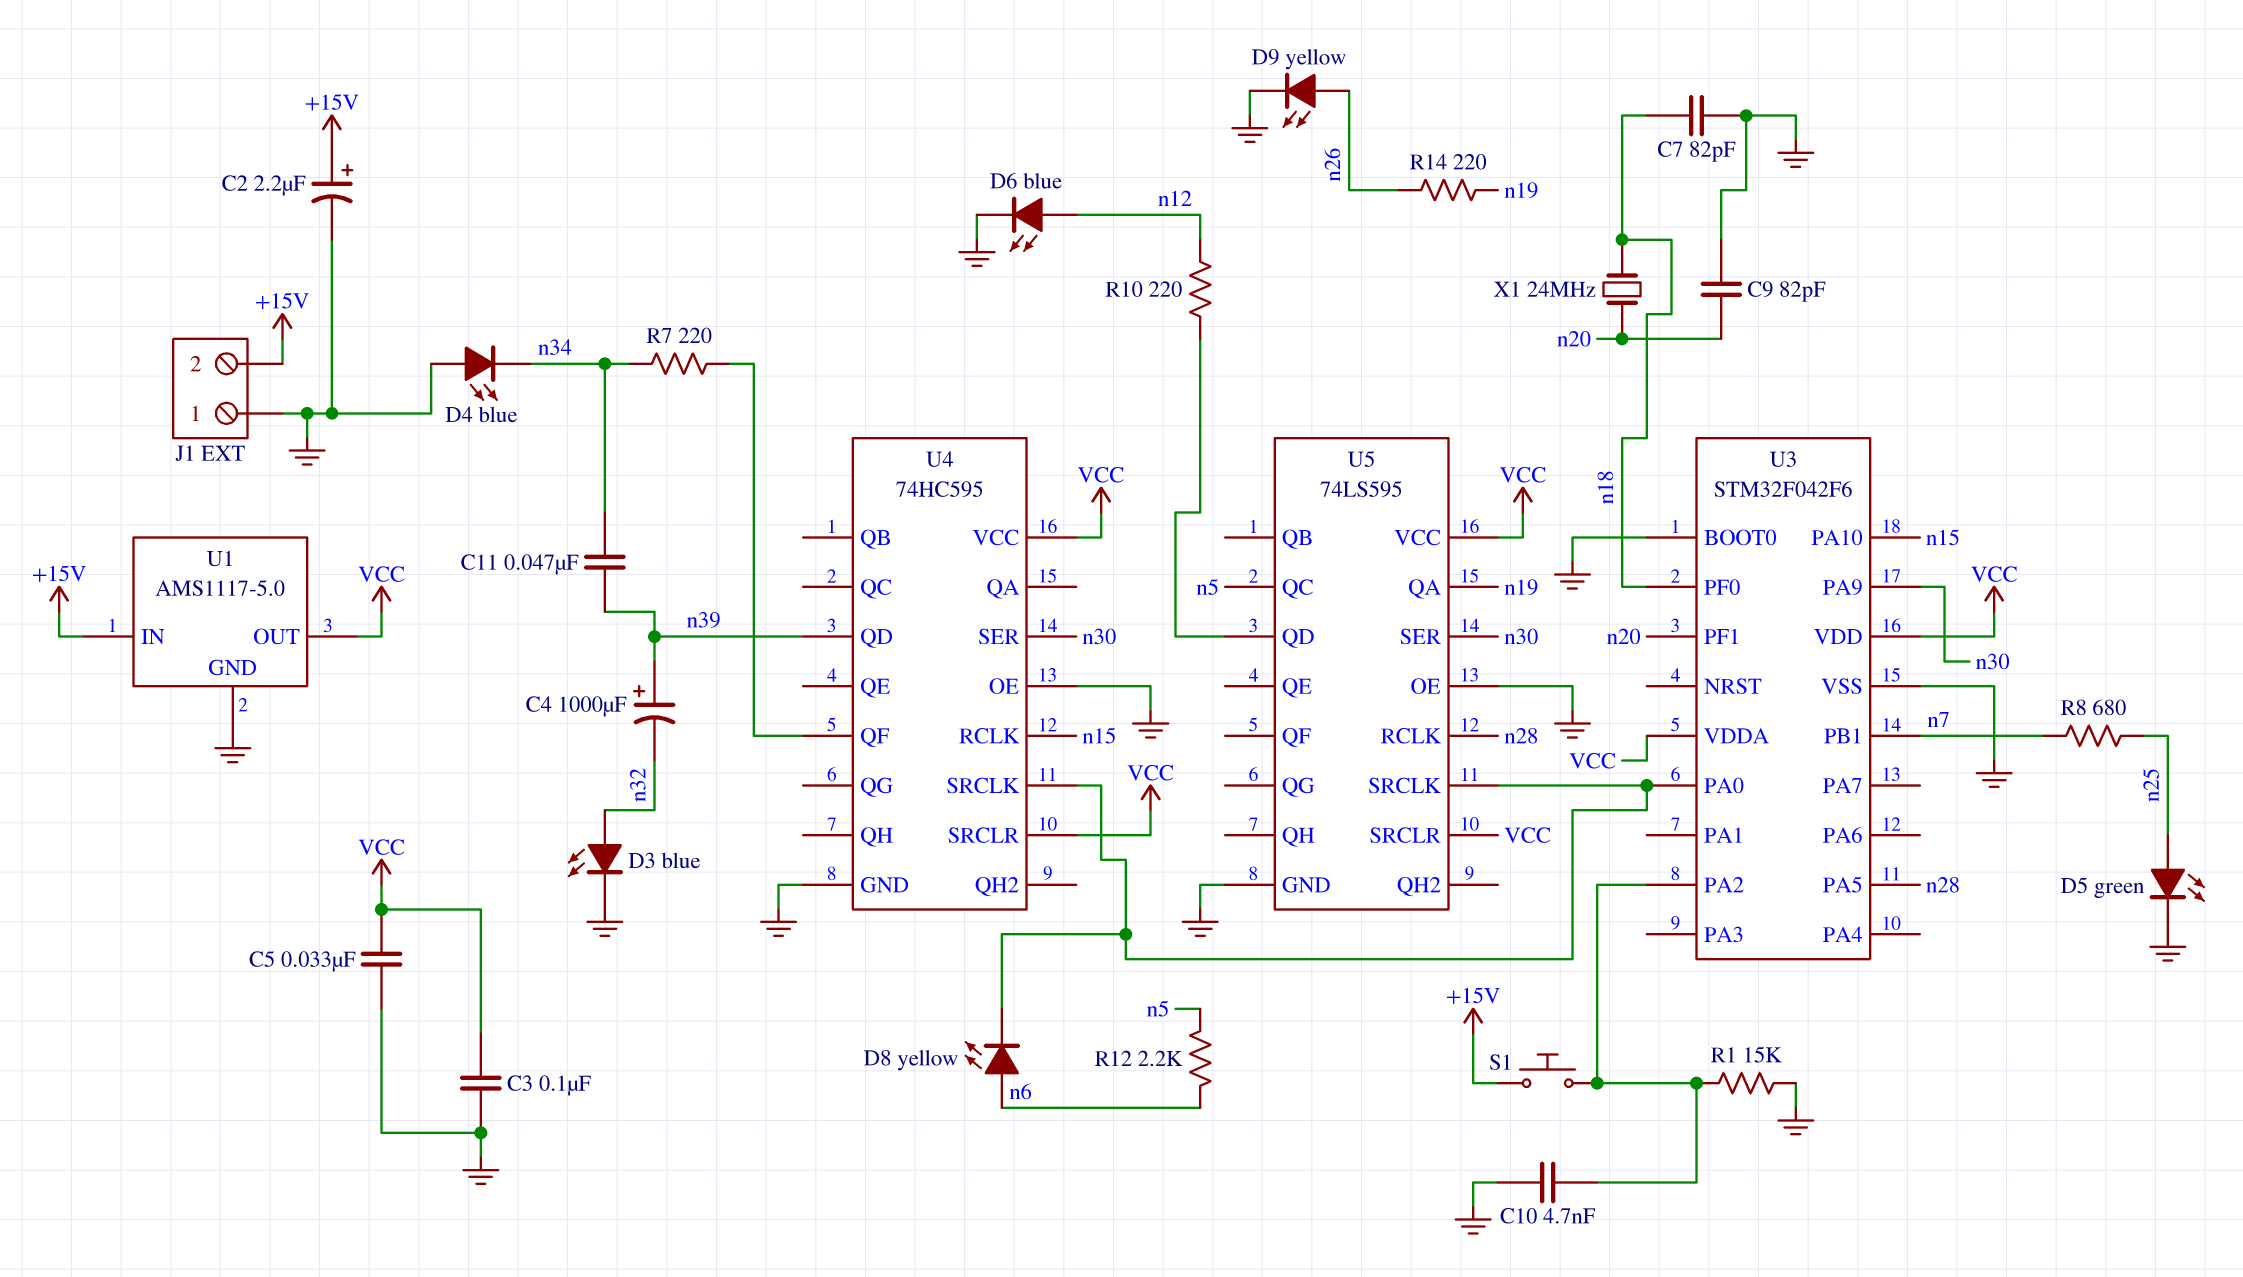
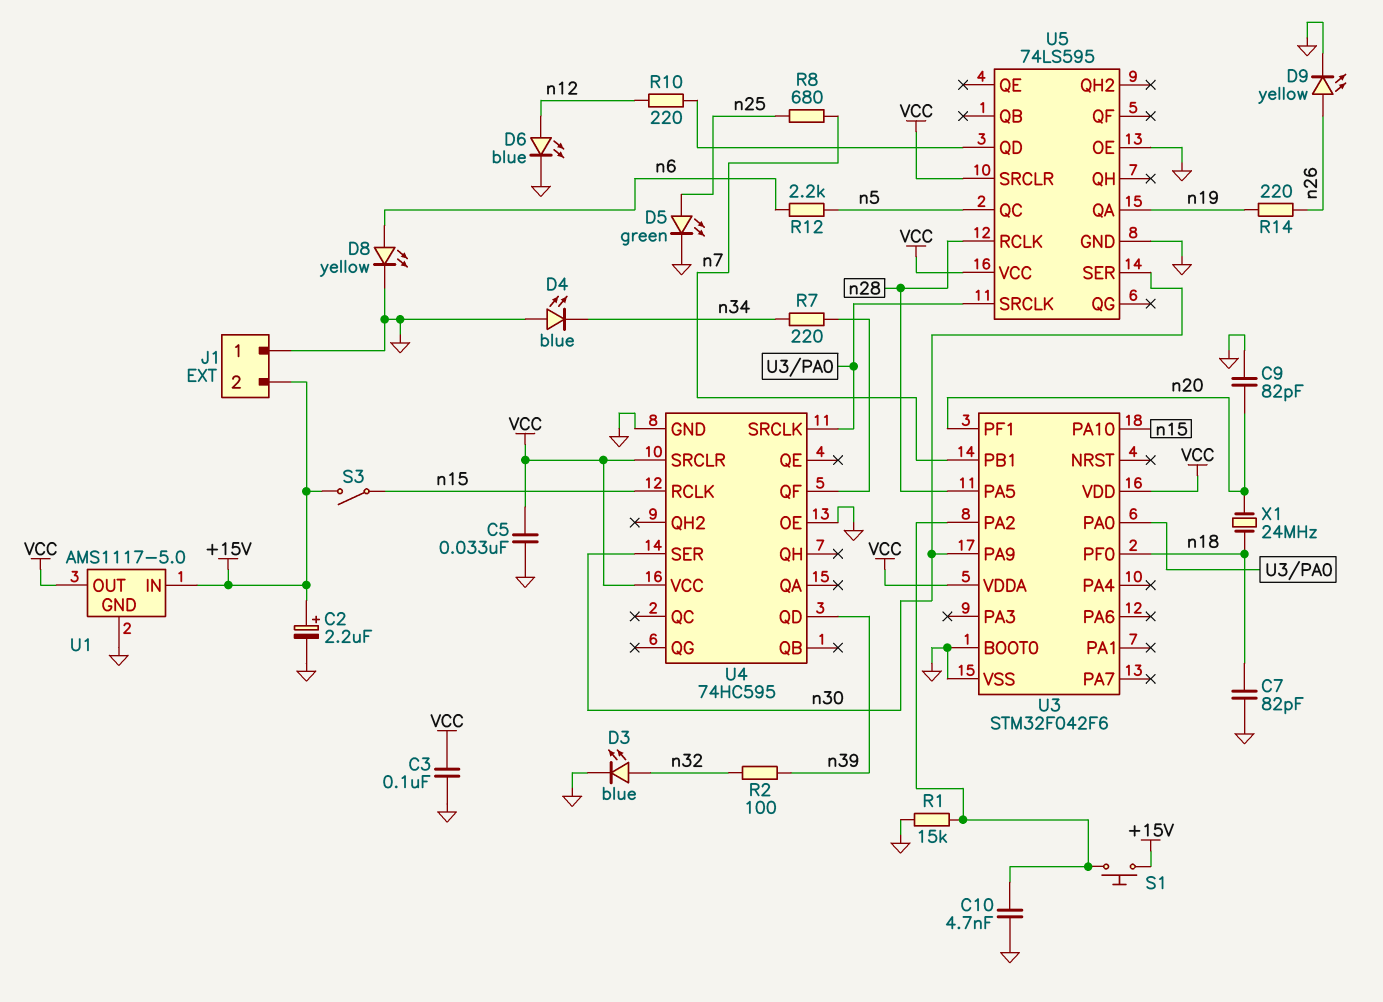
C4: 1000uF (plus n39, minus n32) -> none
C11: 47nF (n34, n39) -> none
D8: LED yellow (A n6, K U3/PA0) -> LED yellow (A n6, K GND)
R2: none -> 100 (n32, n39)
S3: none -> switch (+15V, n15)

